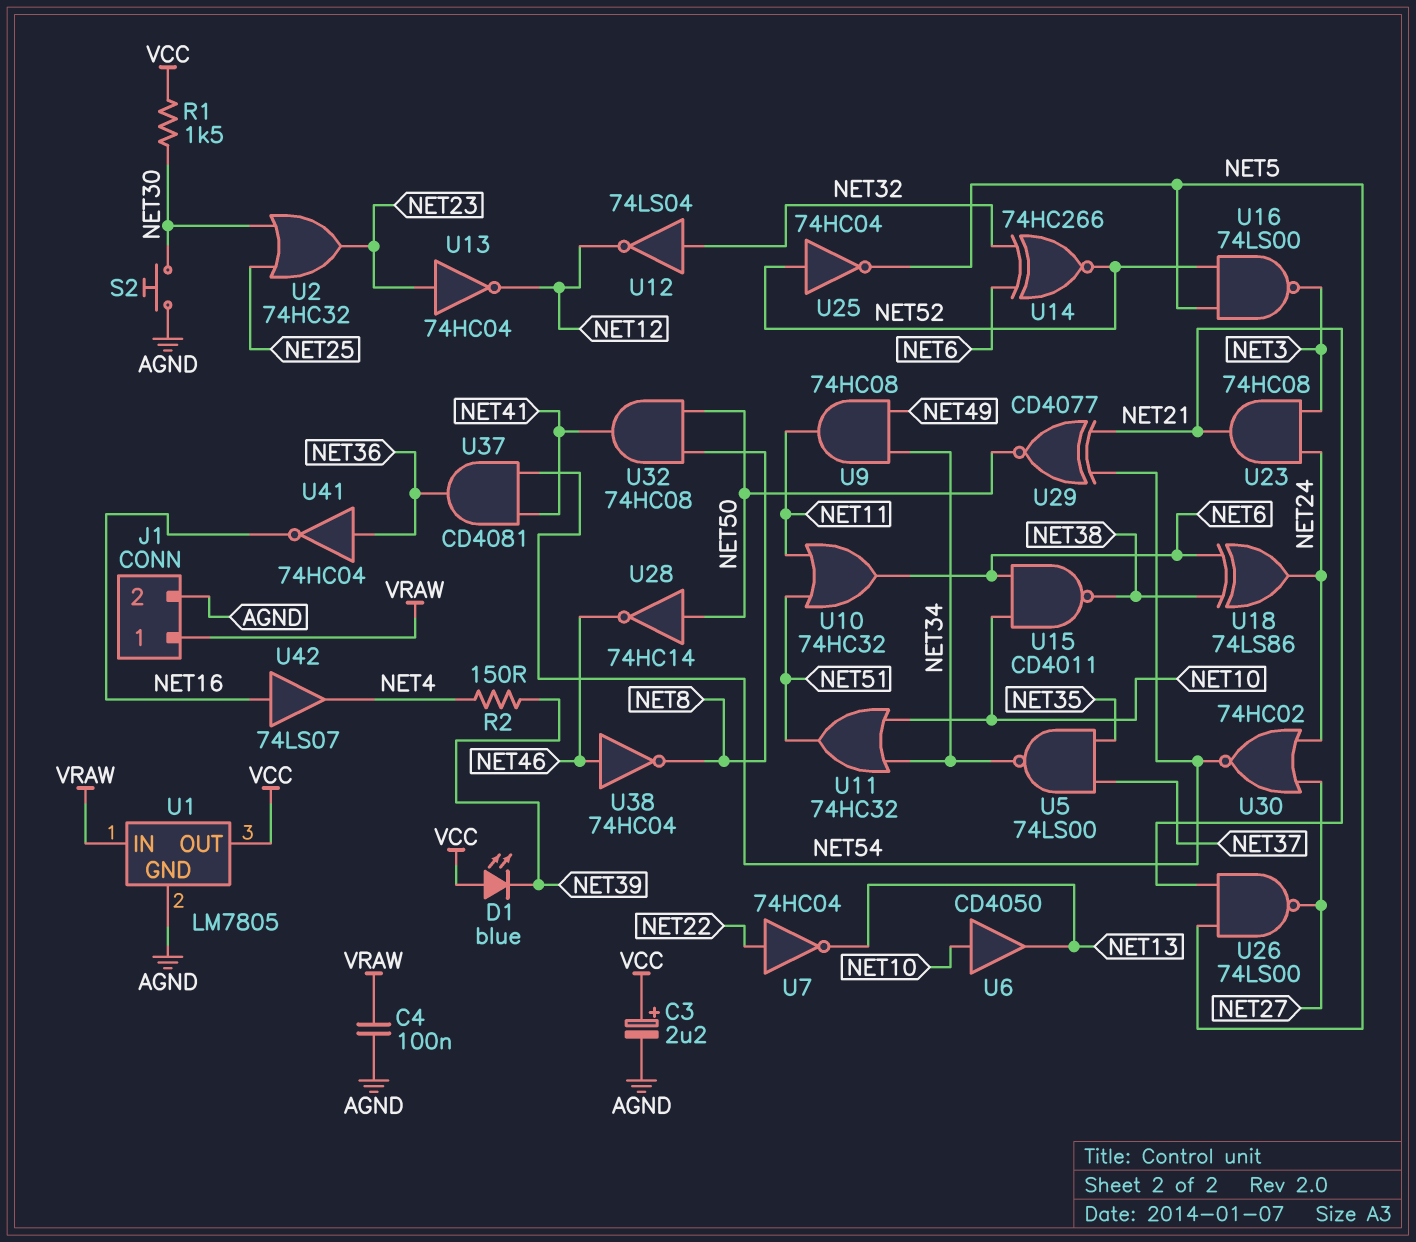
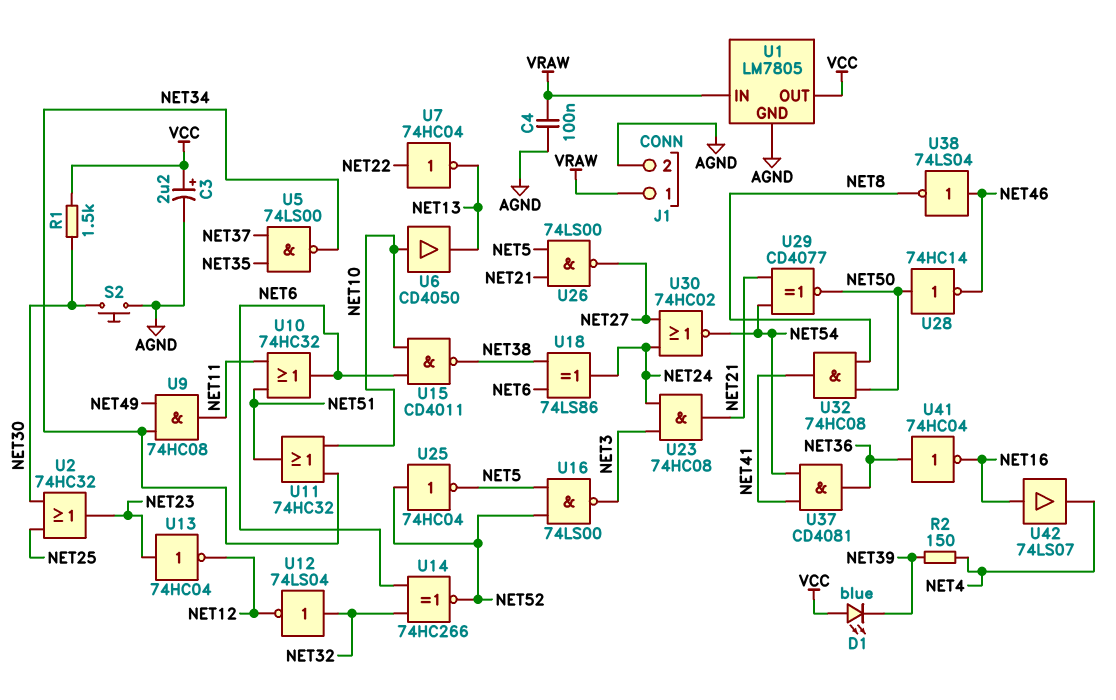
U38: NOT 74HC04 (in NET46, out NET8) -> NOT 74LS04 (in NET46, out NET8)

